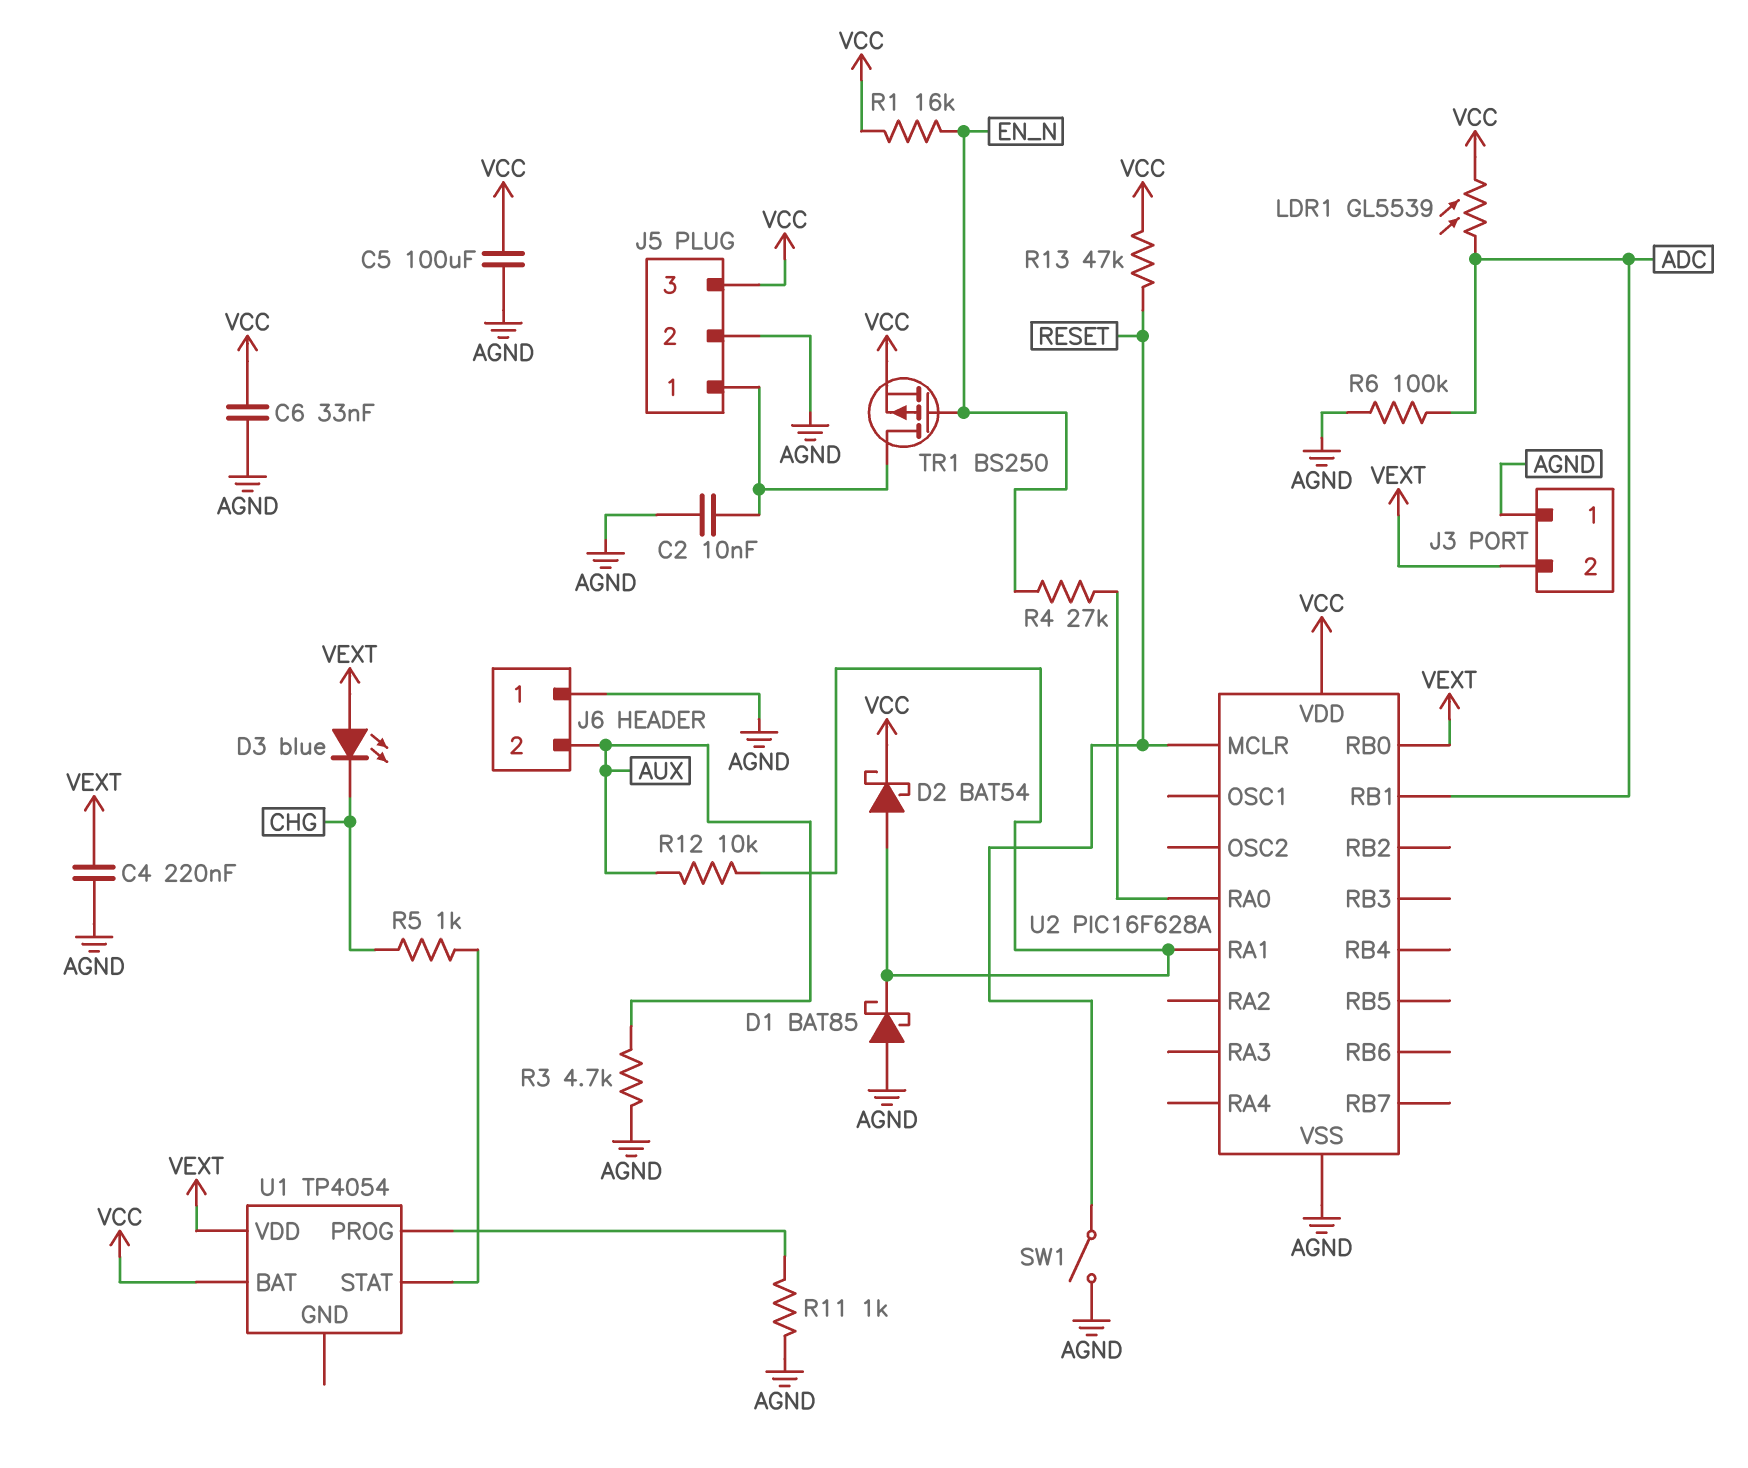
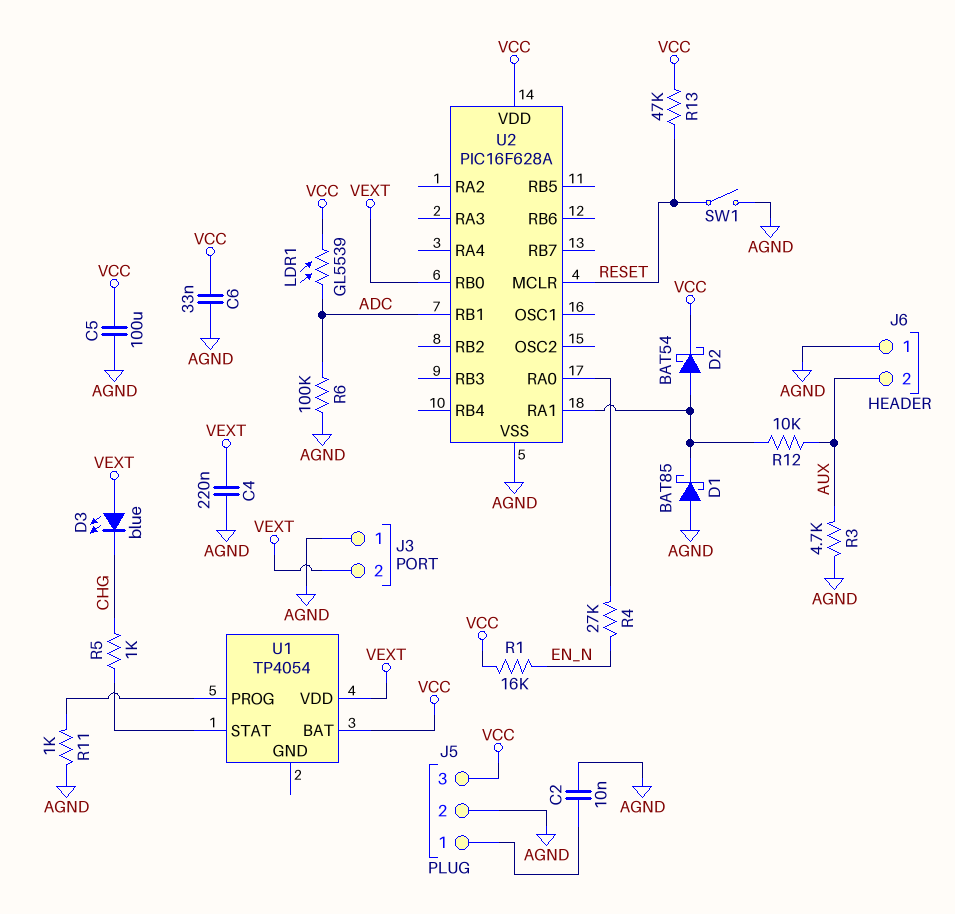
TR1: PMOS BS250 (G EN_N, D J5/1, S VCC) -> none

